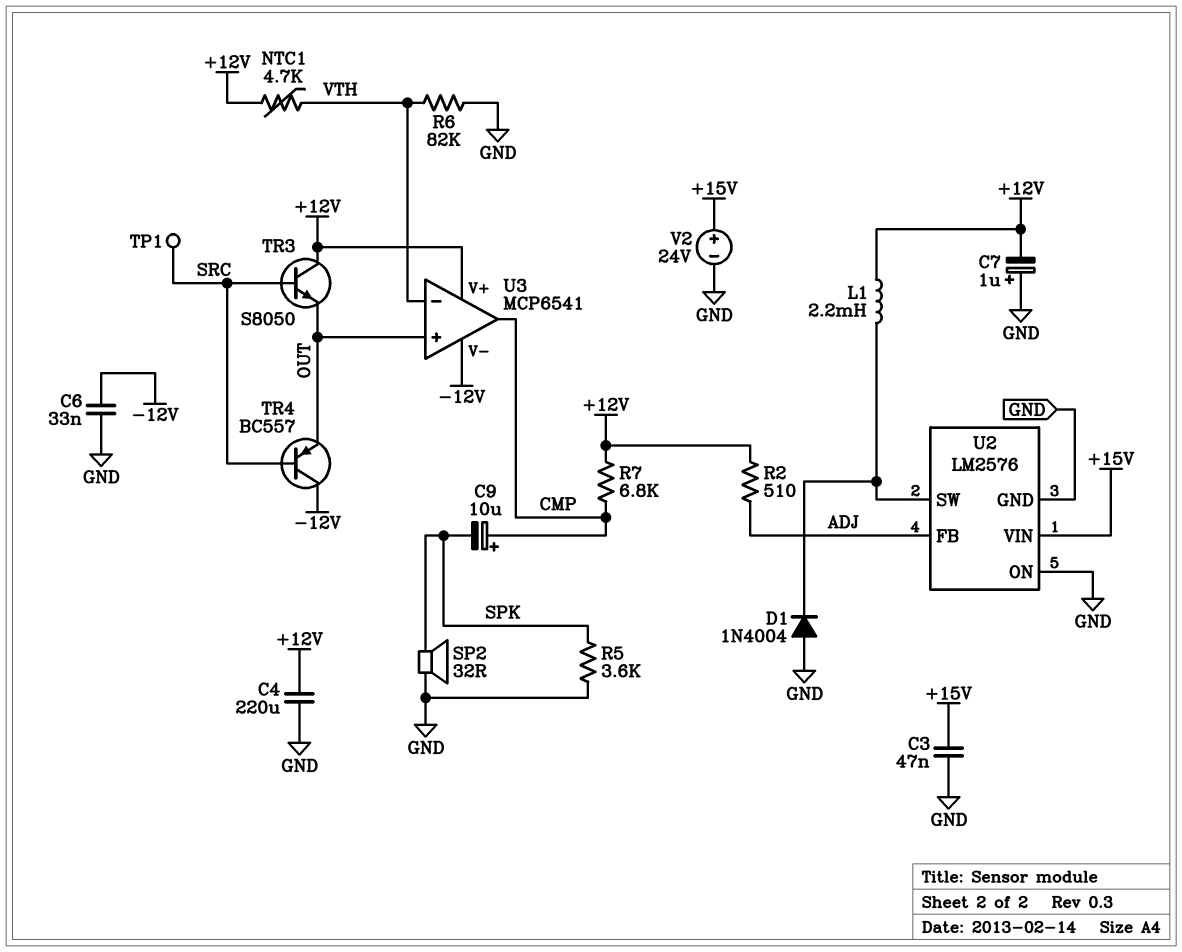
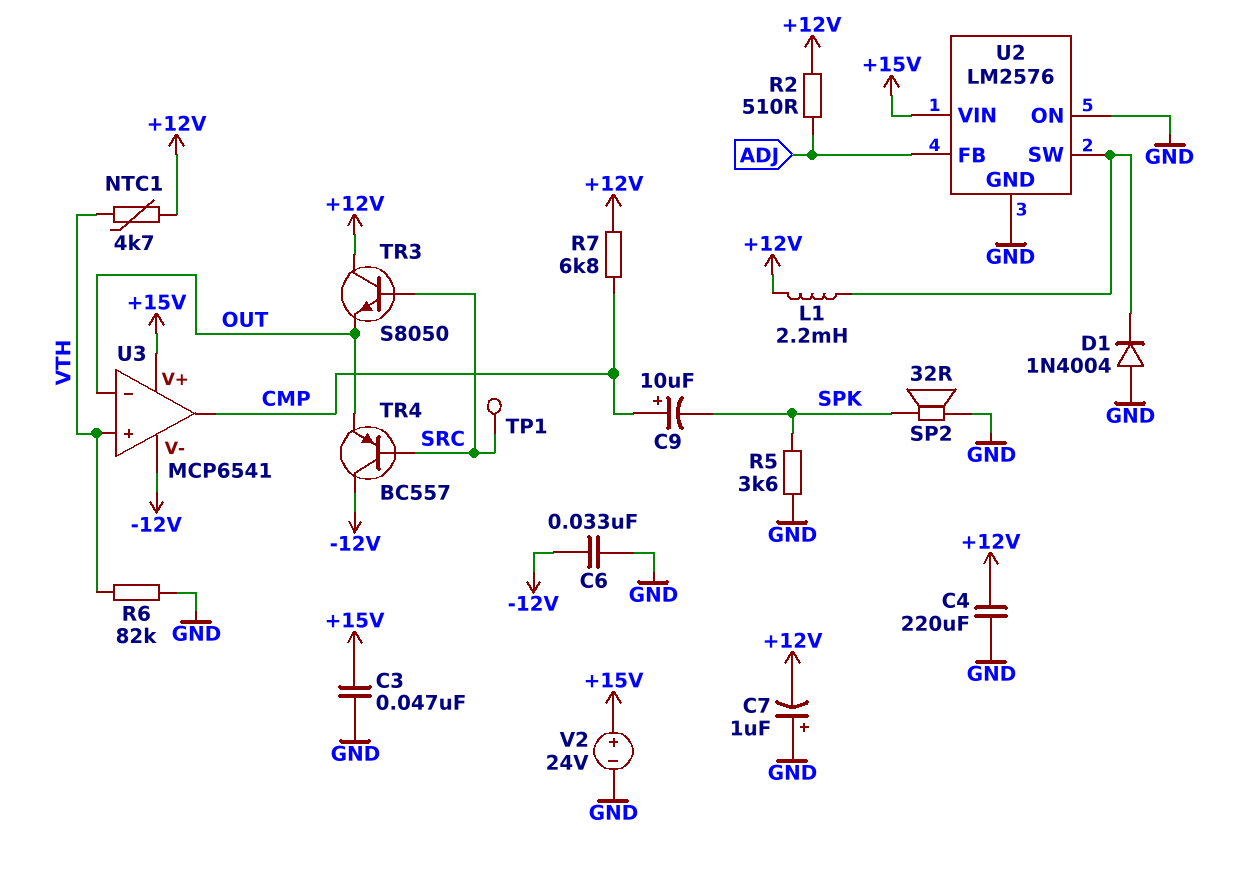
U3 pin V+: +12V -> +15V
U3 pin in+: OUT -> VTH
U3 pin in-: VTH -> OUT

